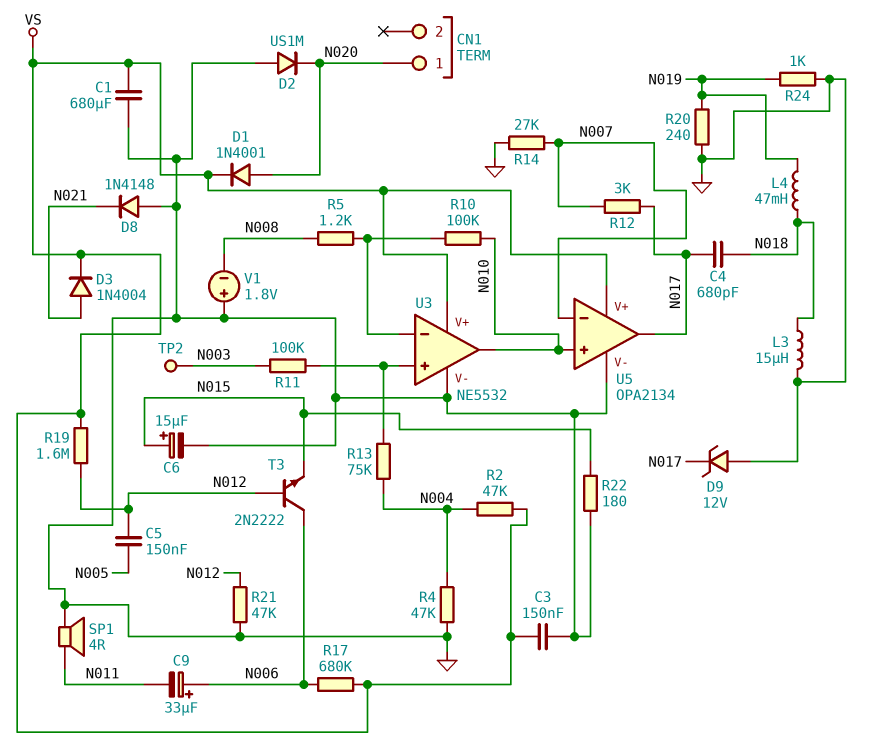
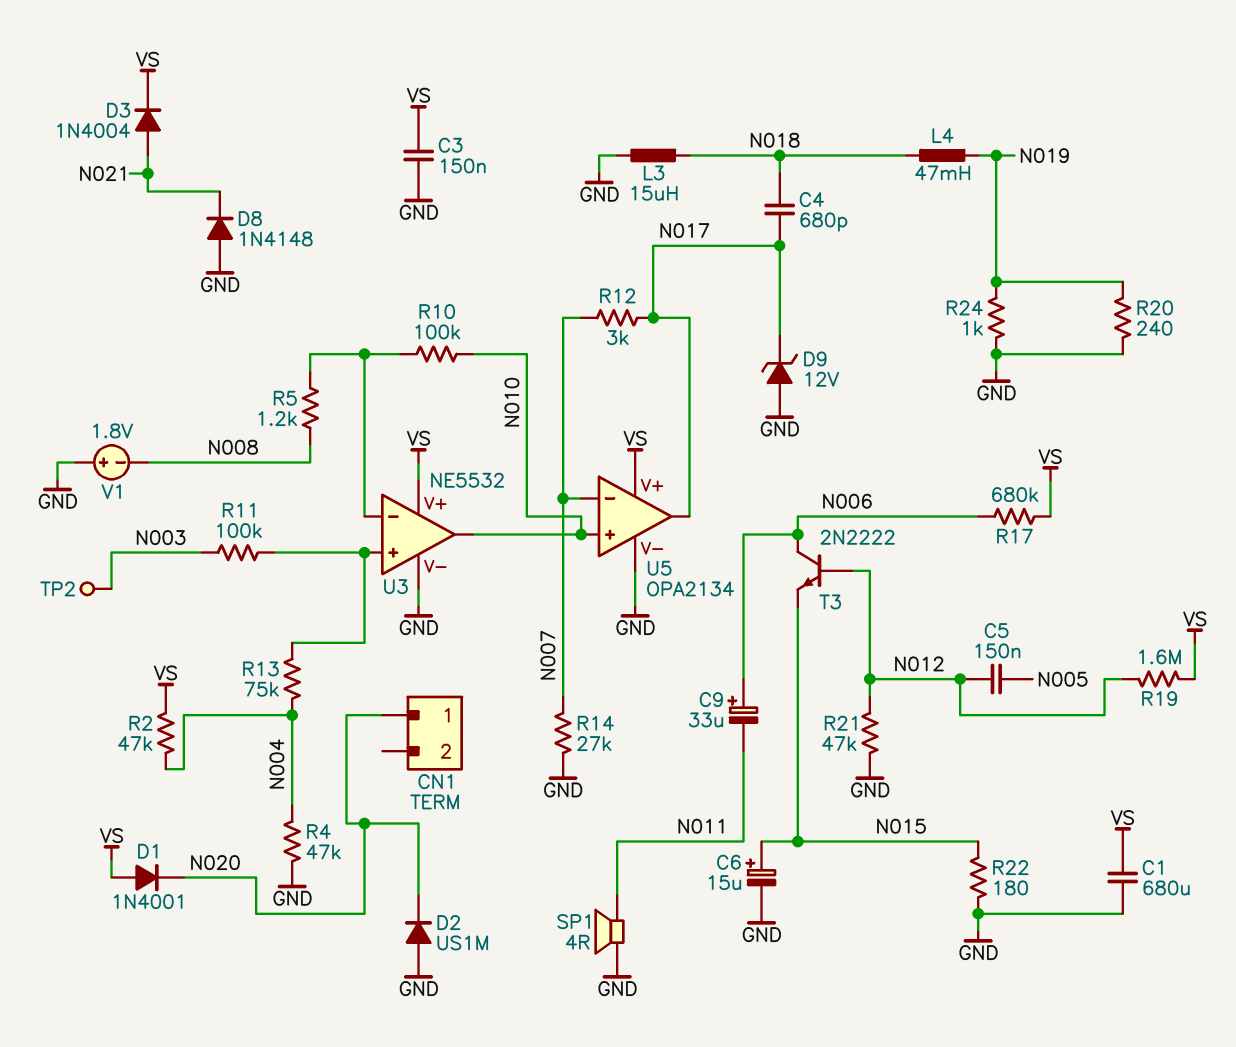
D1: diode 1N4001 (A N020, K VS) -> diode 1N4001 (A VS, K N020)

